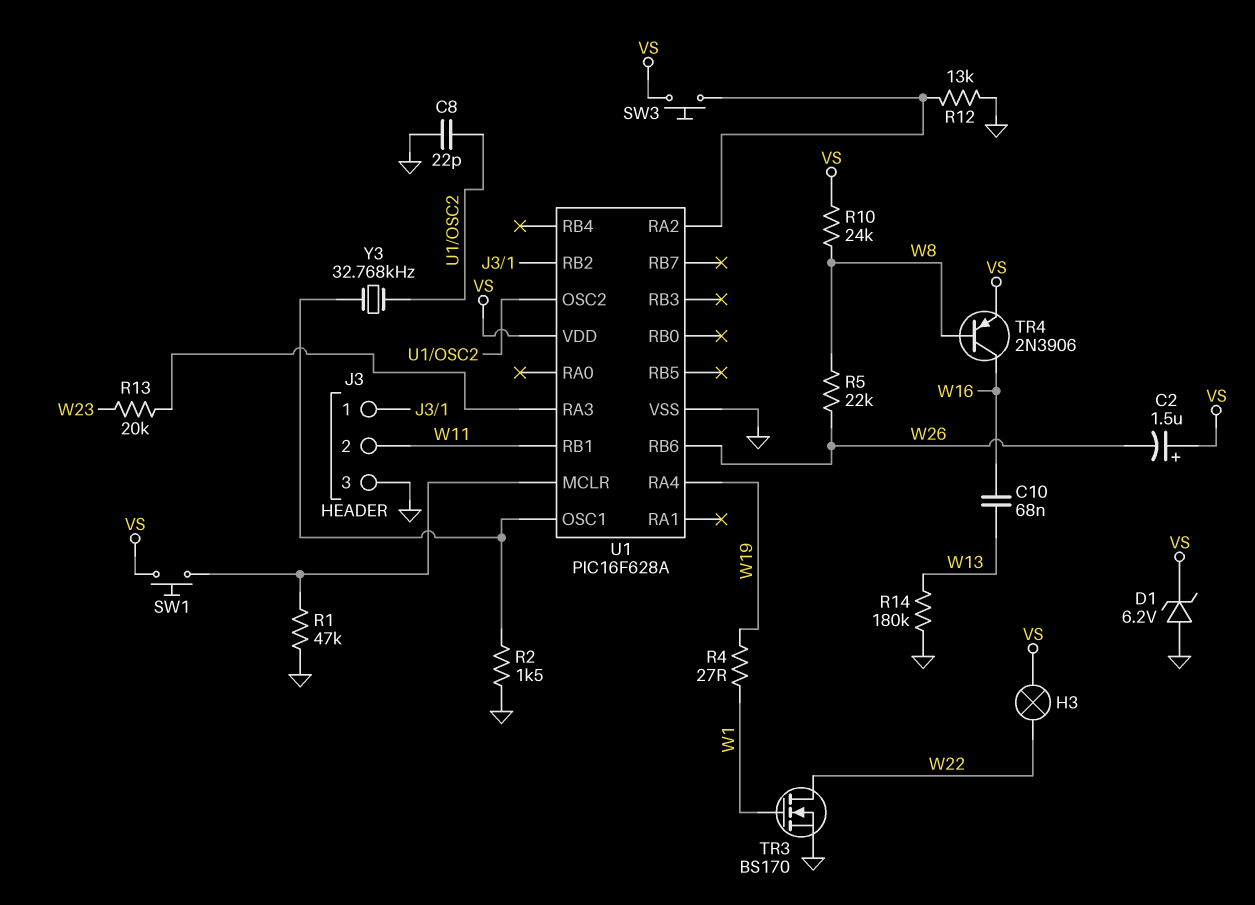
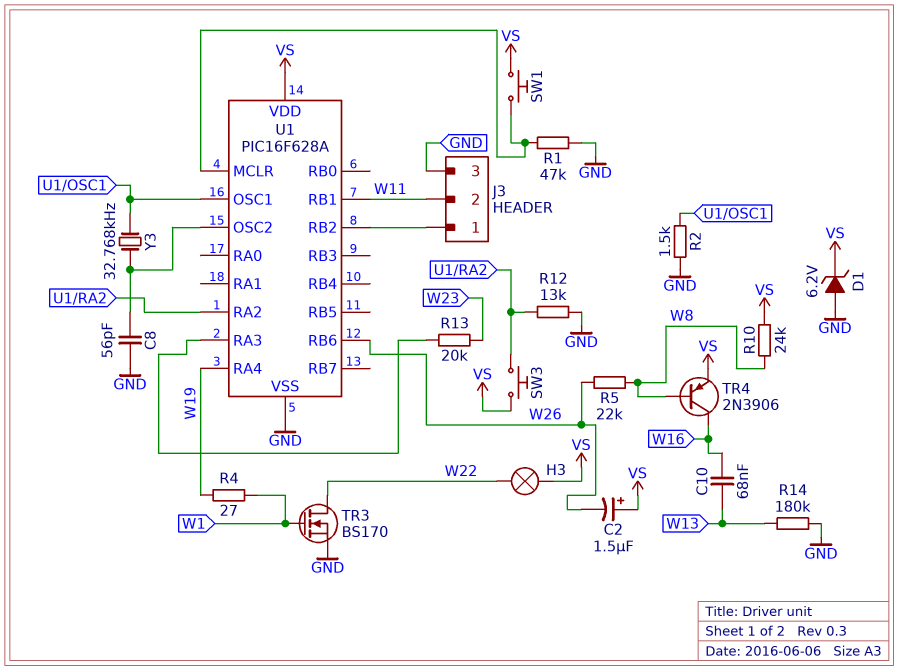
C8: 22pF (GND, U1/OSC2) -> 56pF (GND, U1/OSC2)

